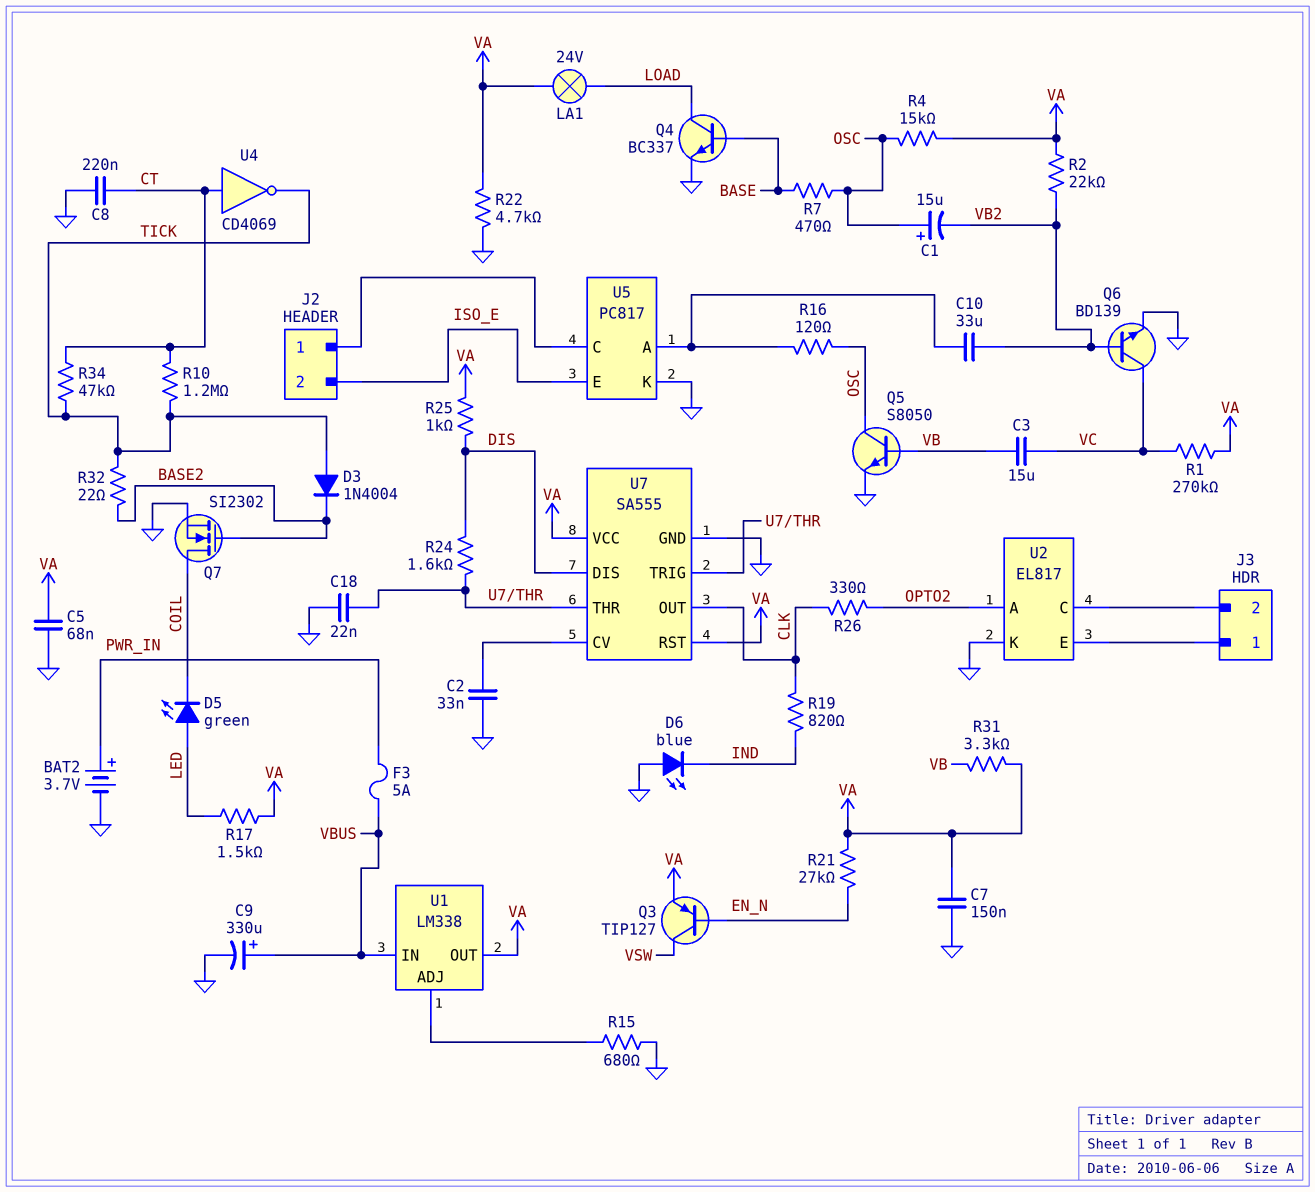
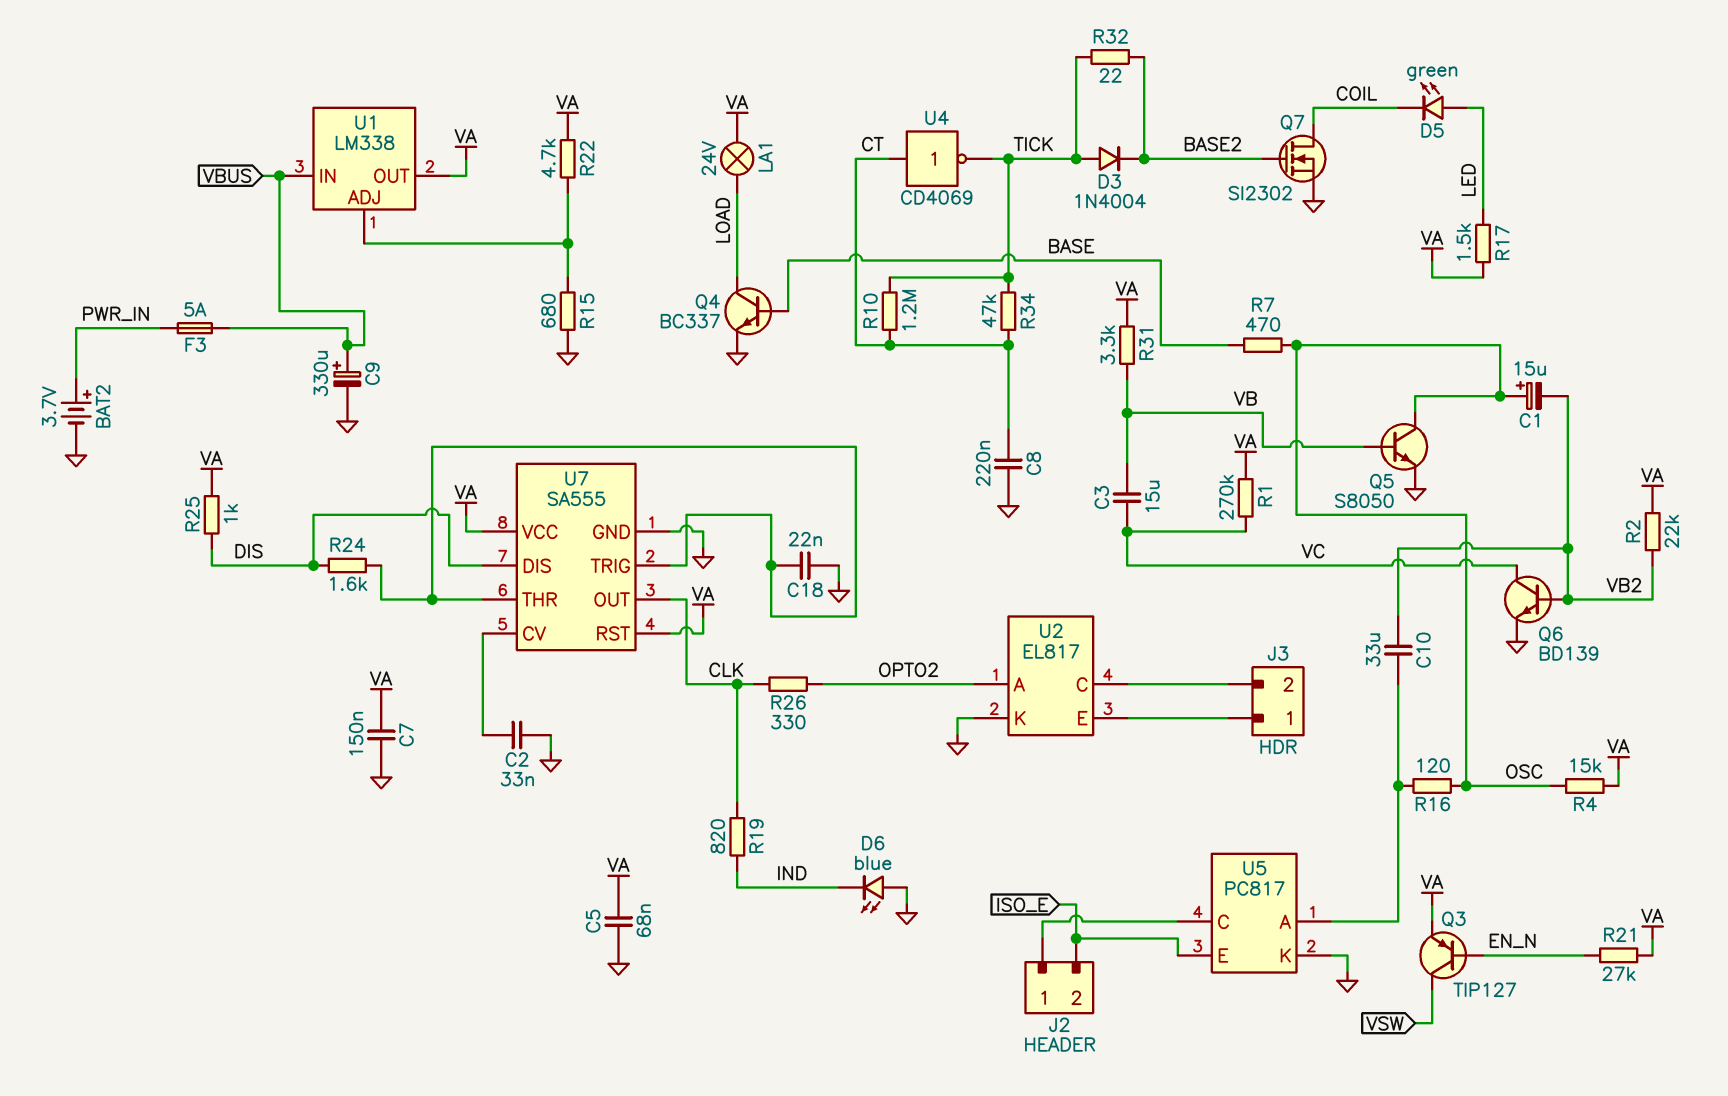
R22: 4.7k (GND, VA) -> 4.7k (U1/ADJ, VA)

